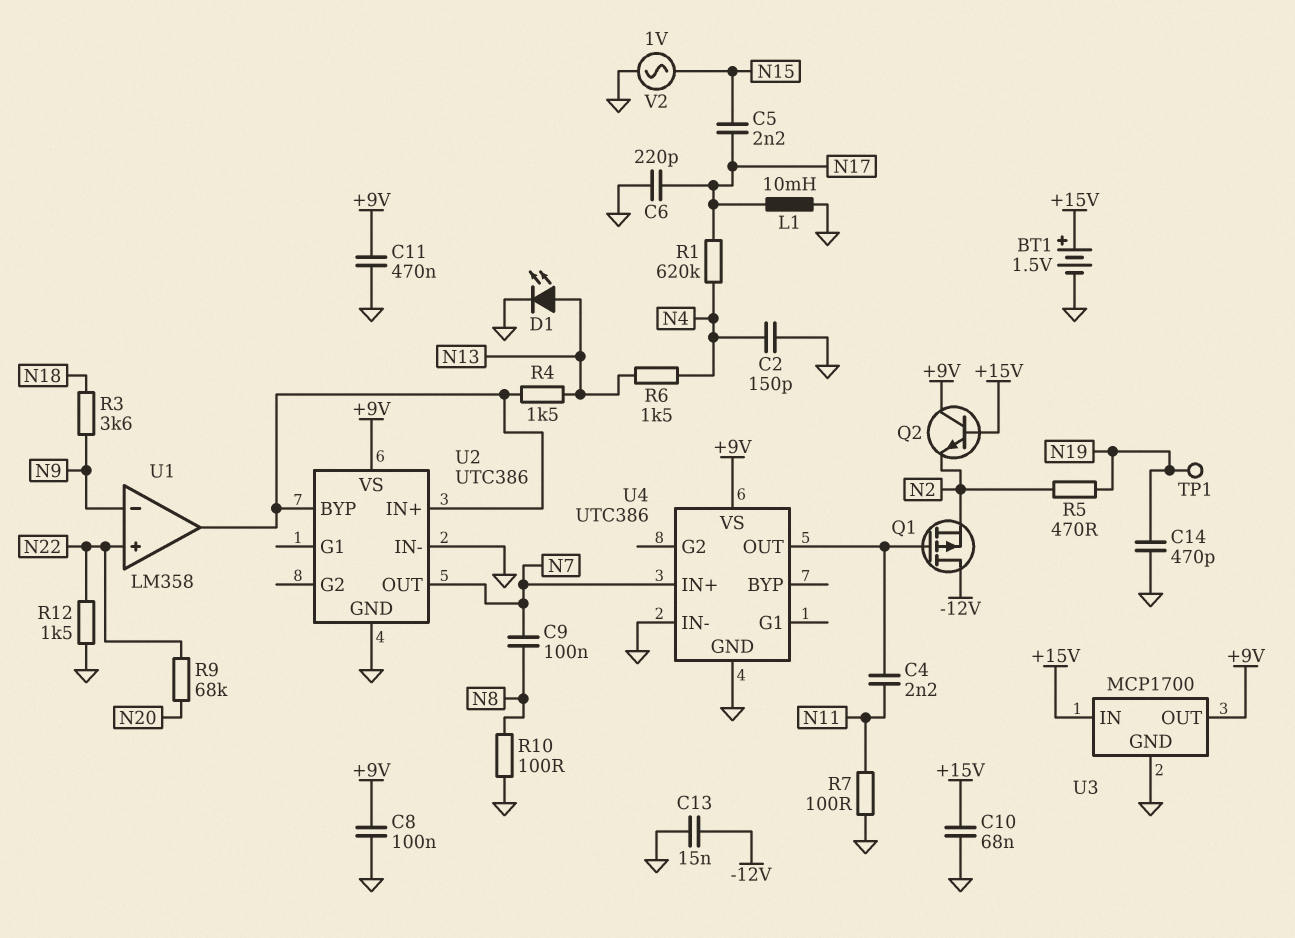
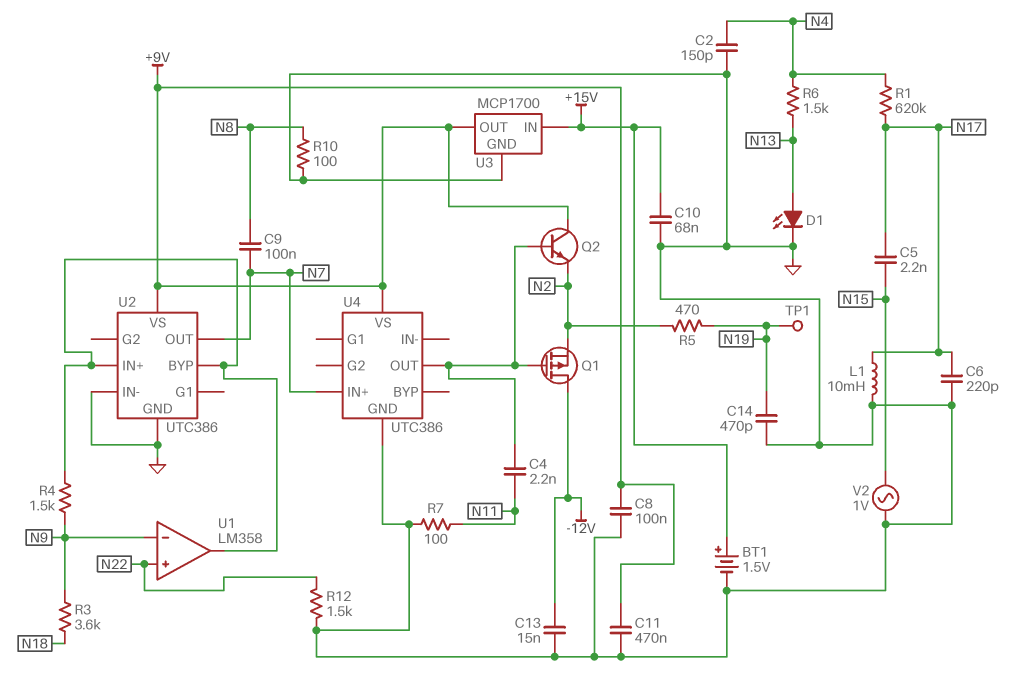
Q2: NPN (B +15V, C +9V, E N2) -> NPN (B U4/OUT, C +9V, E N2)
R4: 1.5k (N13, U1/out) -> 1.5k (N9, U1/out)
R9: 68k (N20, N22) -> none
U4 pin IN-: GND -> none

